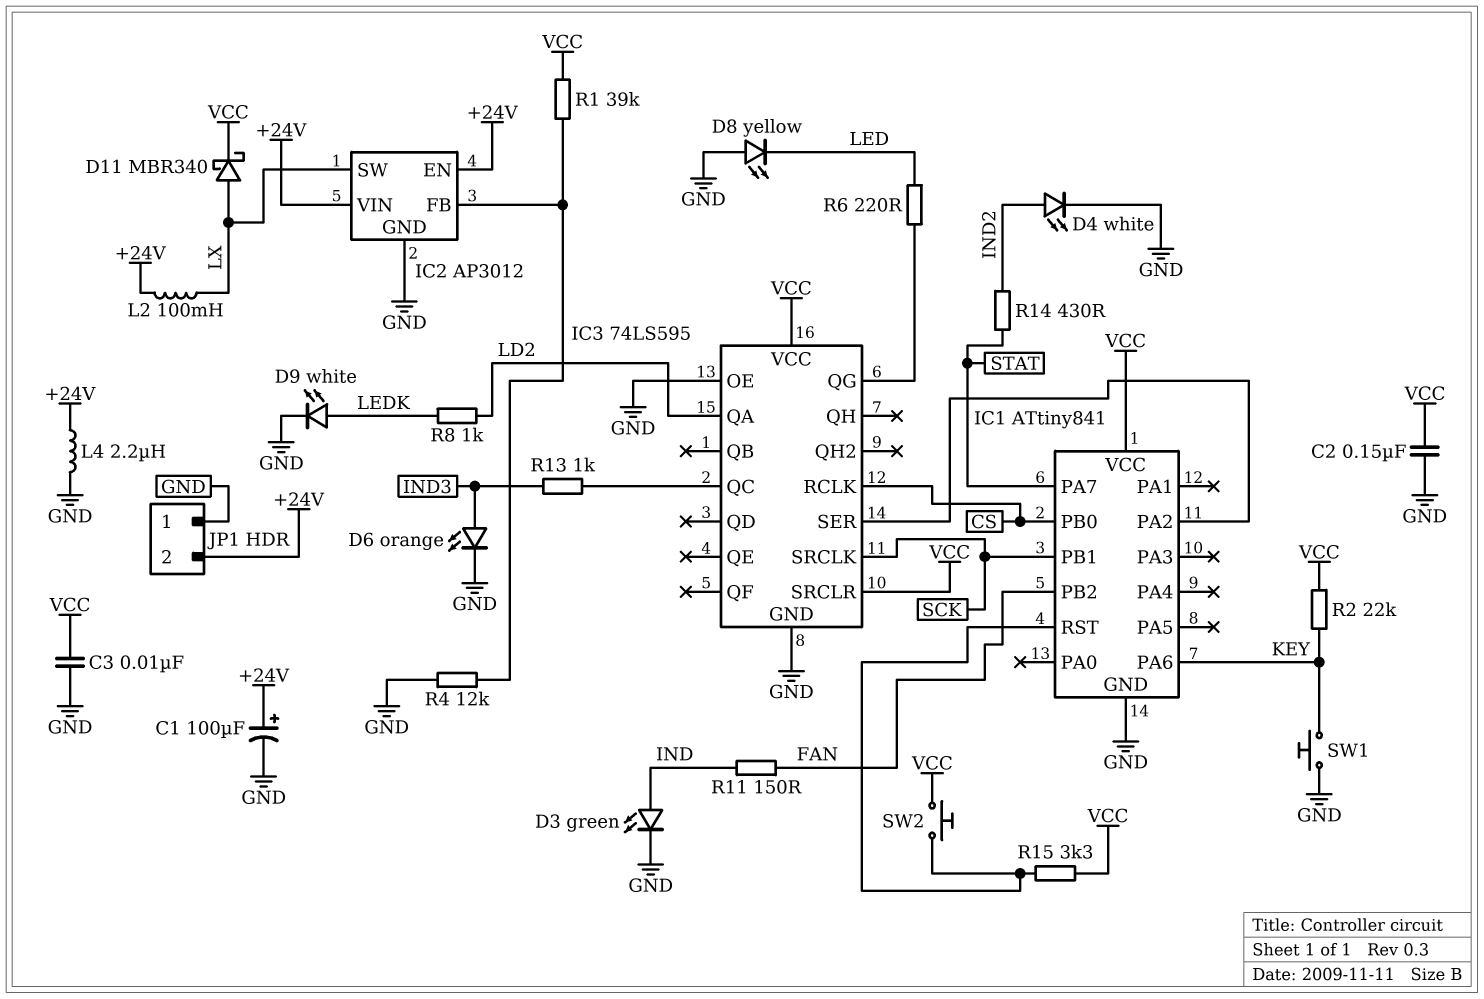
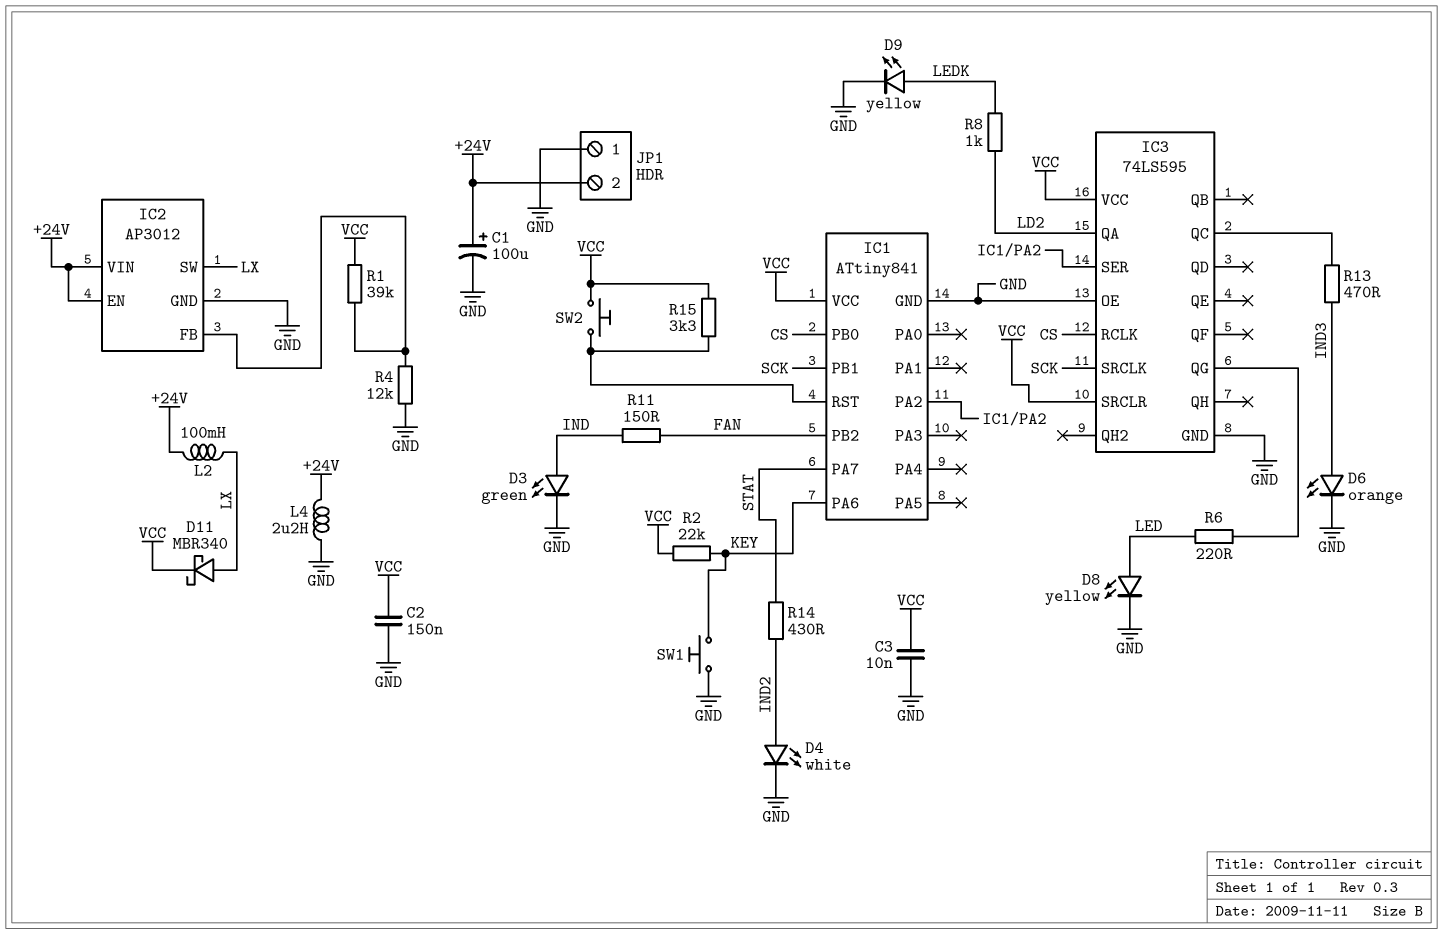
D8: LED yellow (A GND, K LED) -> LED yellow (A LED, K GND)
D9: LED white (A LEDK, K GND) -> LED yellow (A LEDK, K GND)
R13: 1k (IC3/QC, IND3) -> 470 (IC3/QC, IND3)

